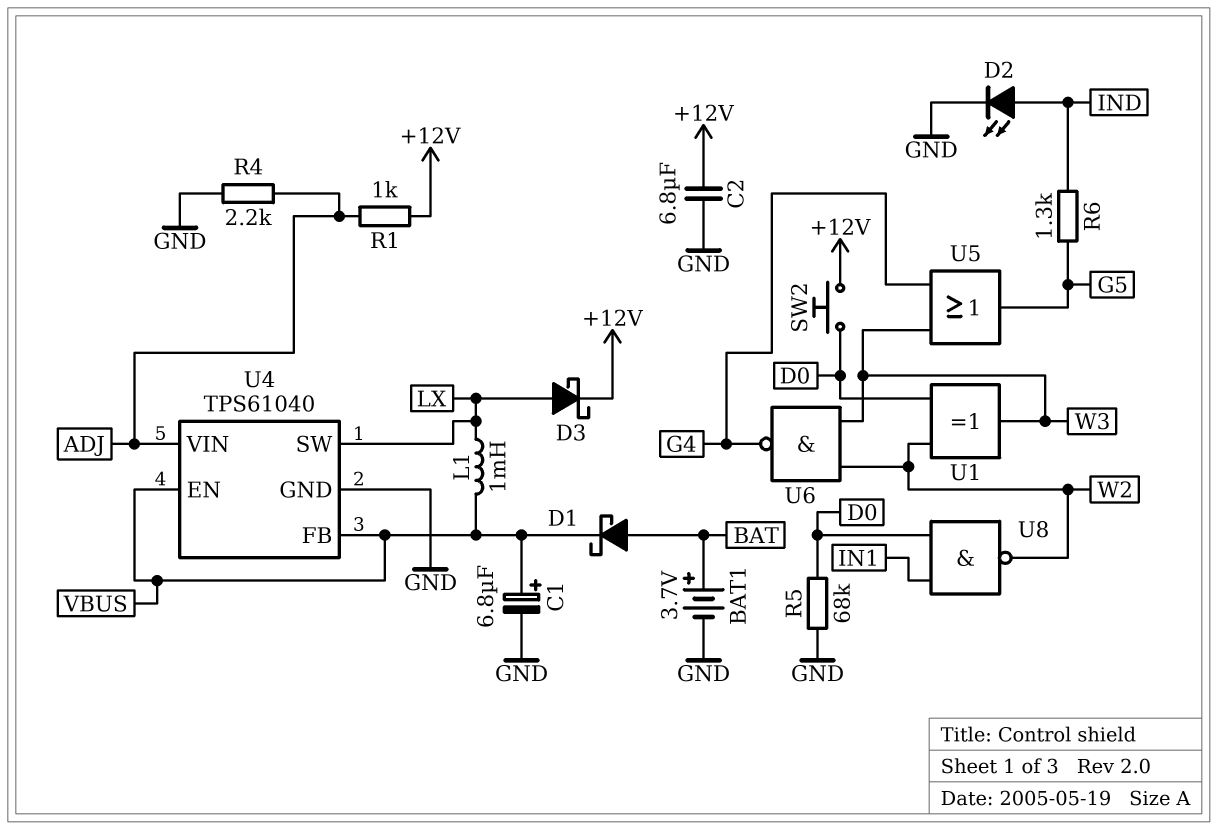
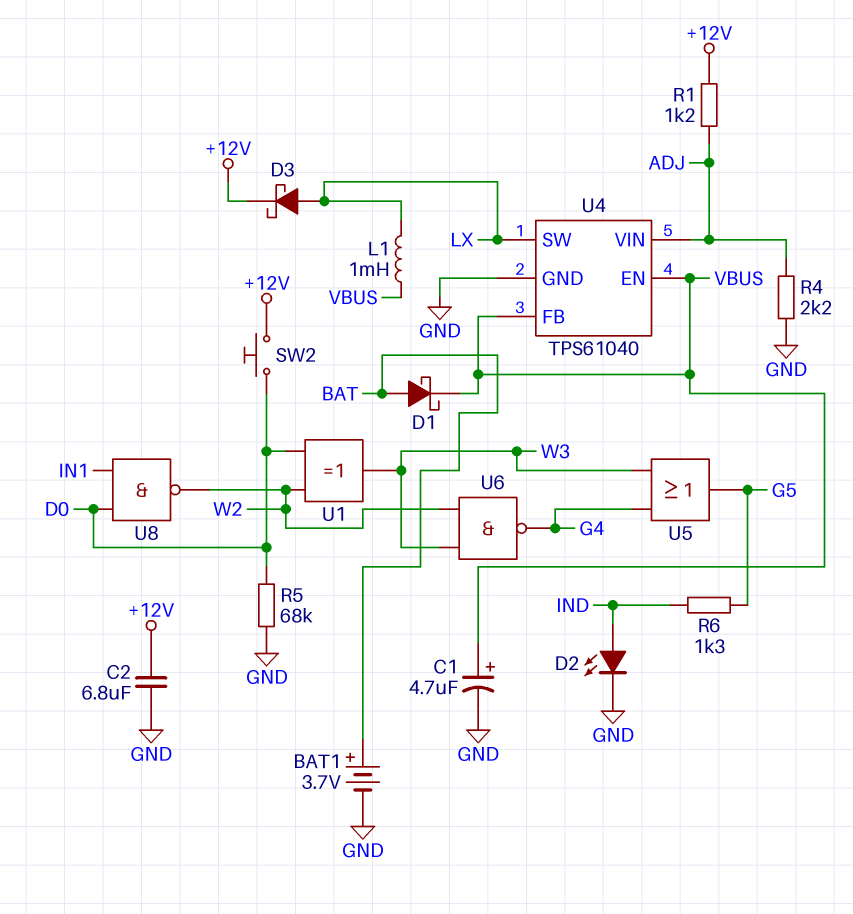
C1: 6.8uF (plus VBUS, minus GND) -> 4.7uF (plus VBUS, minus GND)
R1: 1k (+12V, ADJ) -> 1.2k (+12V, ADJ)

